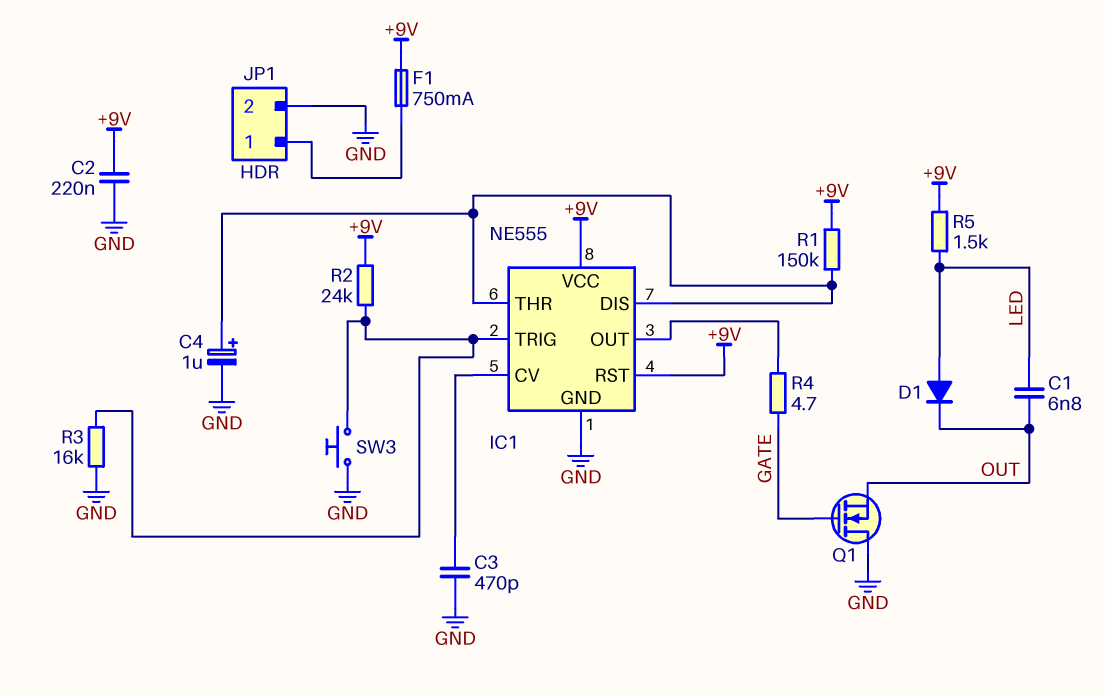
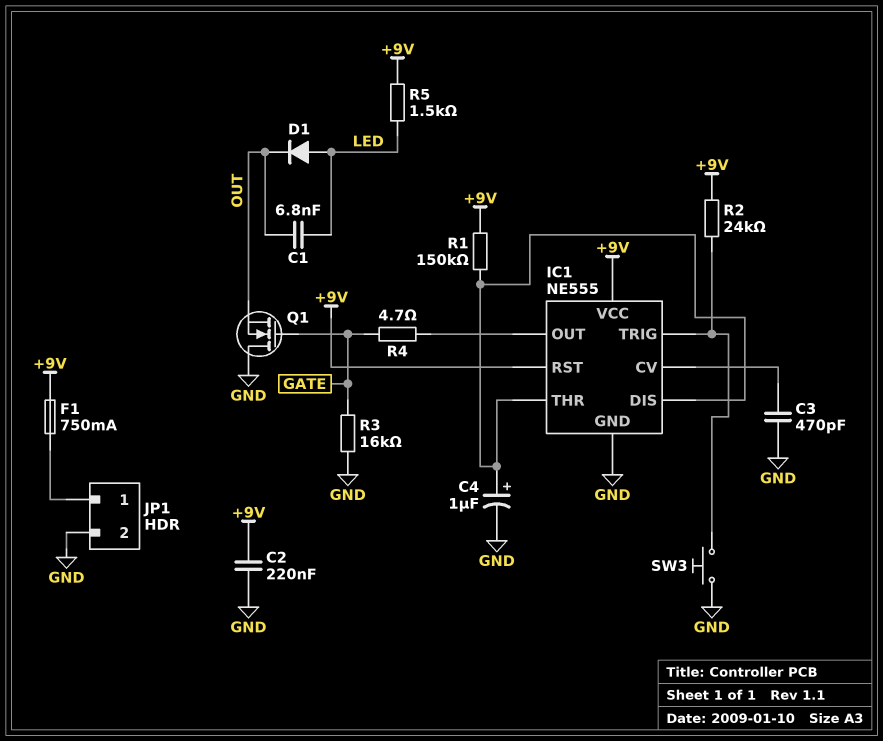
R3: 16k (GND, IC1/TRIG) -> 16k (GATE, GND)

